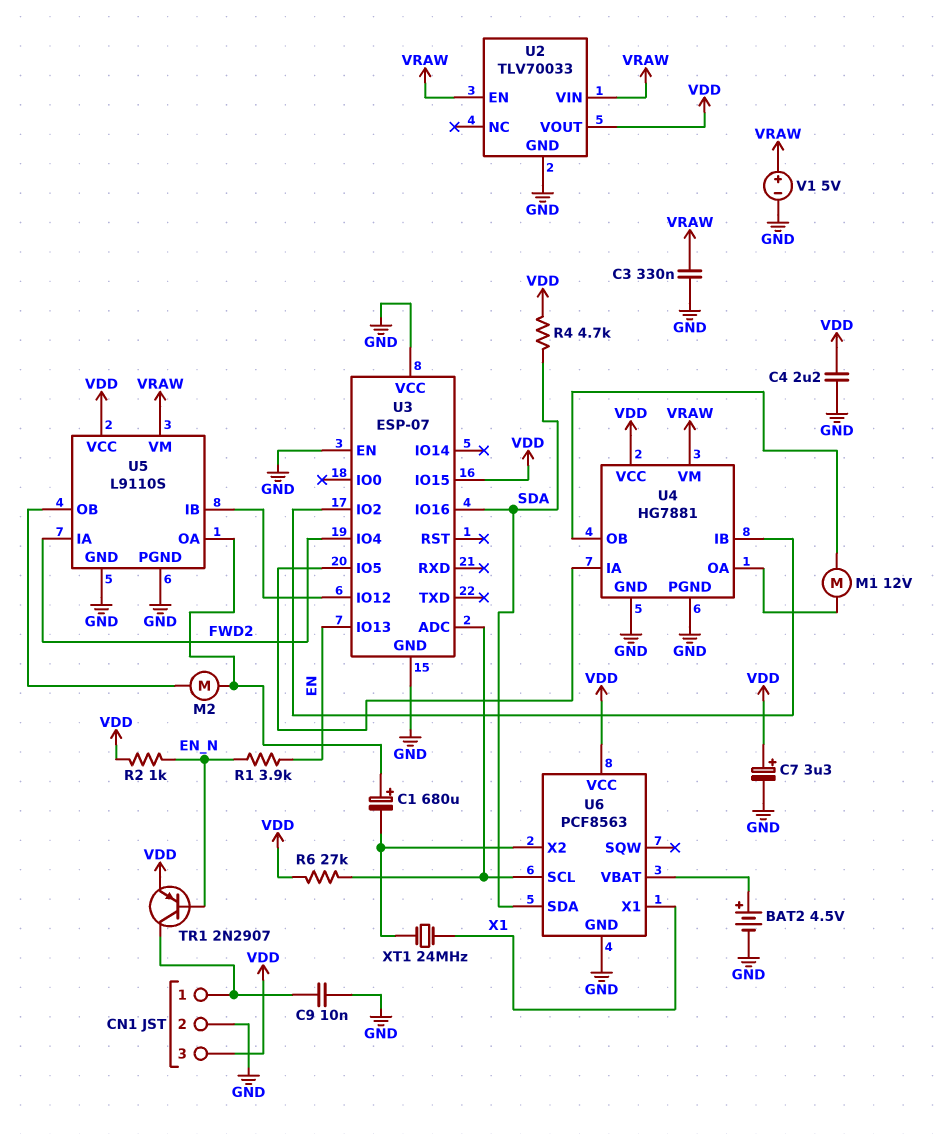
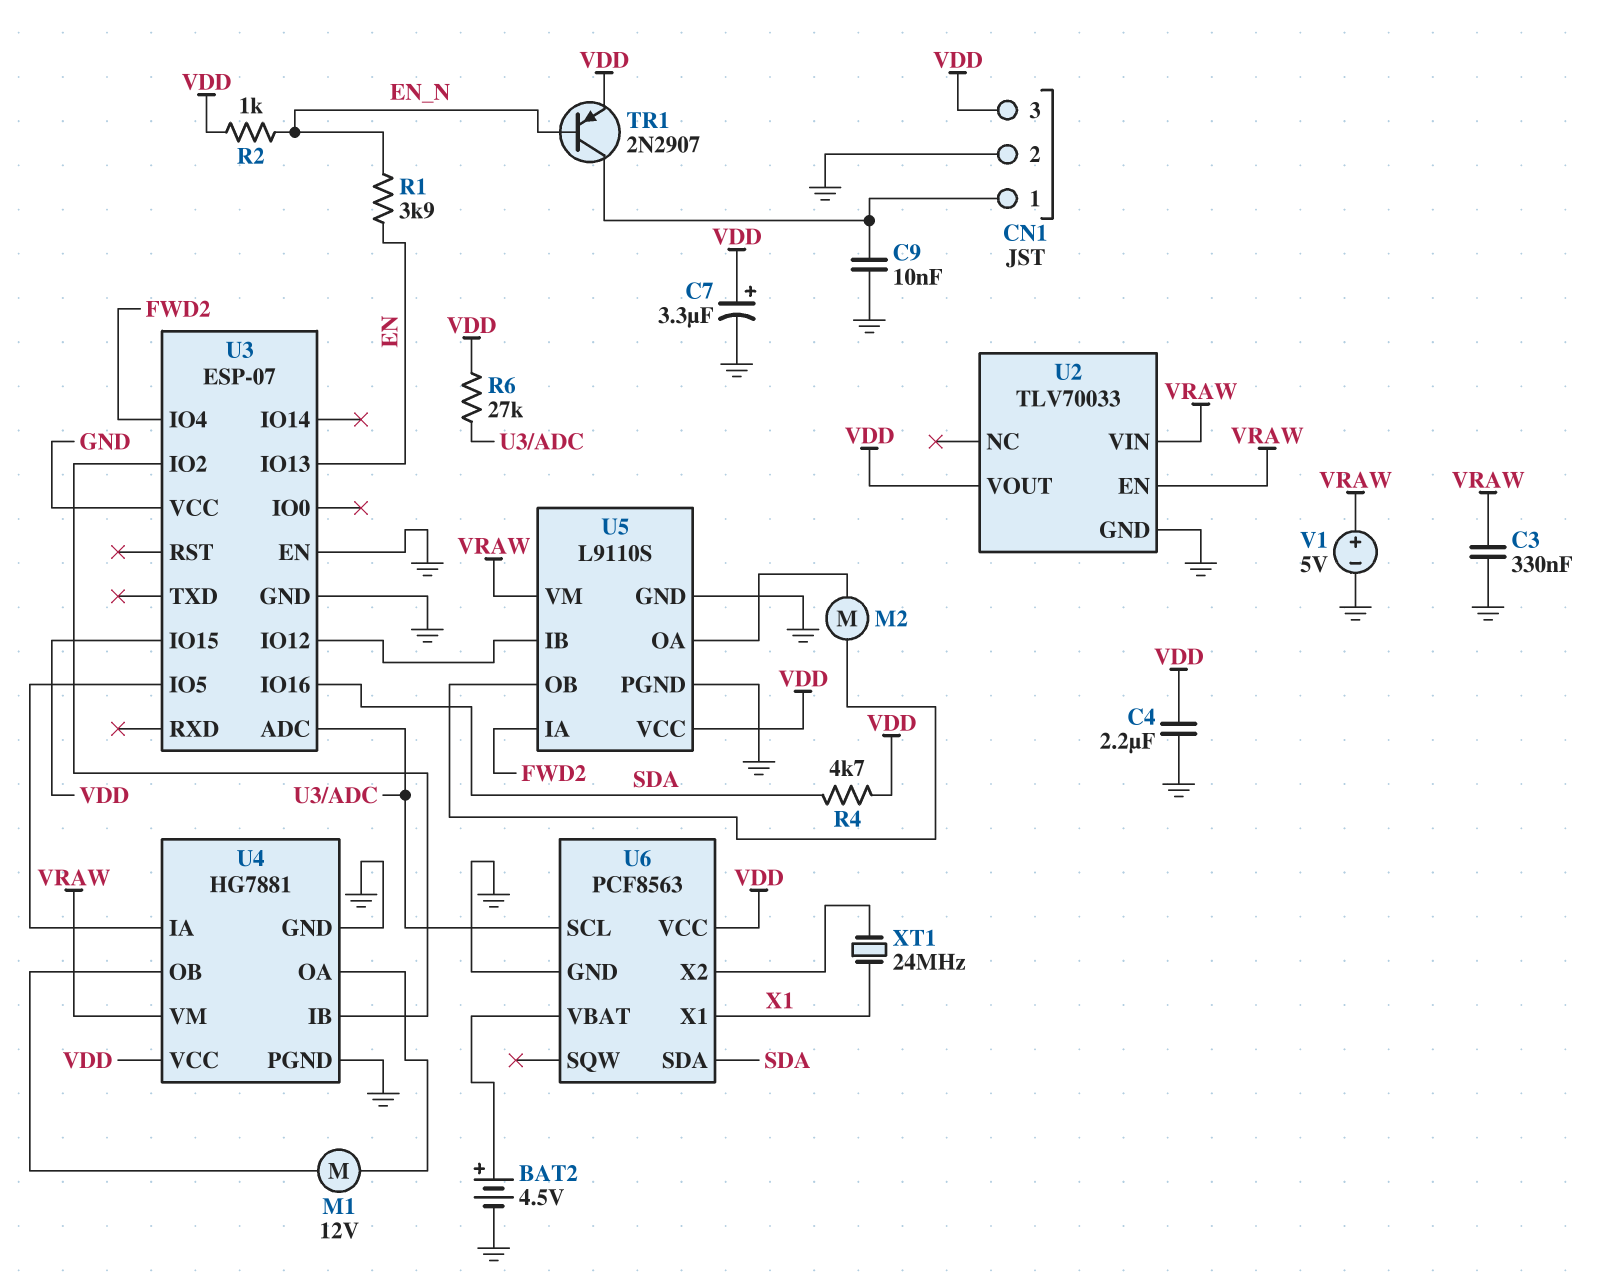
C1: 680uF (plus U5/OA, minus U6/X2) -> none

